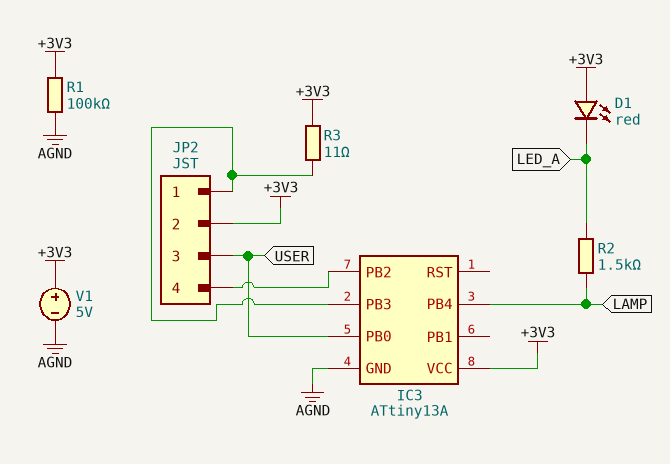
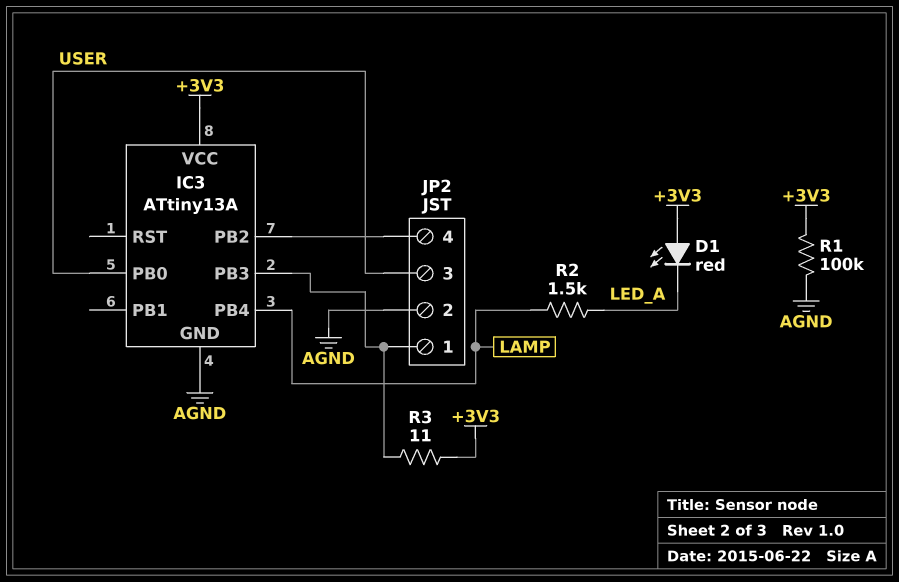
JP2 pin 2: +3V3 -> AGND
V1: 5V (plus +3V3, minus AGND) -> none

